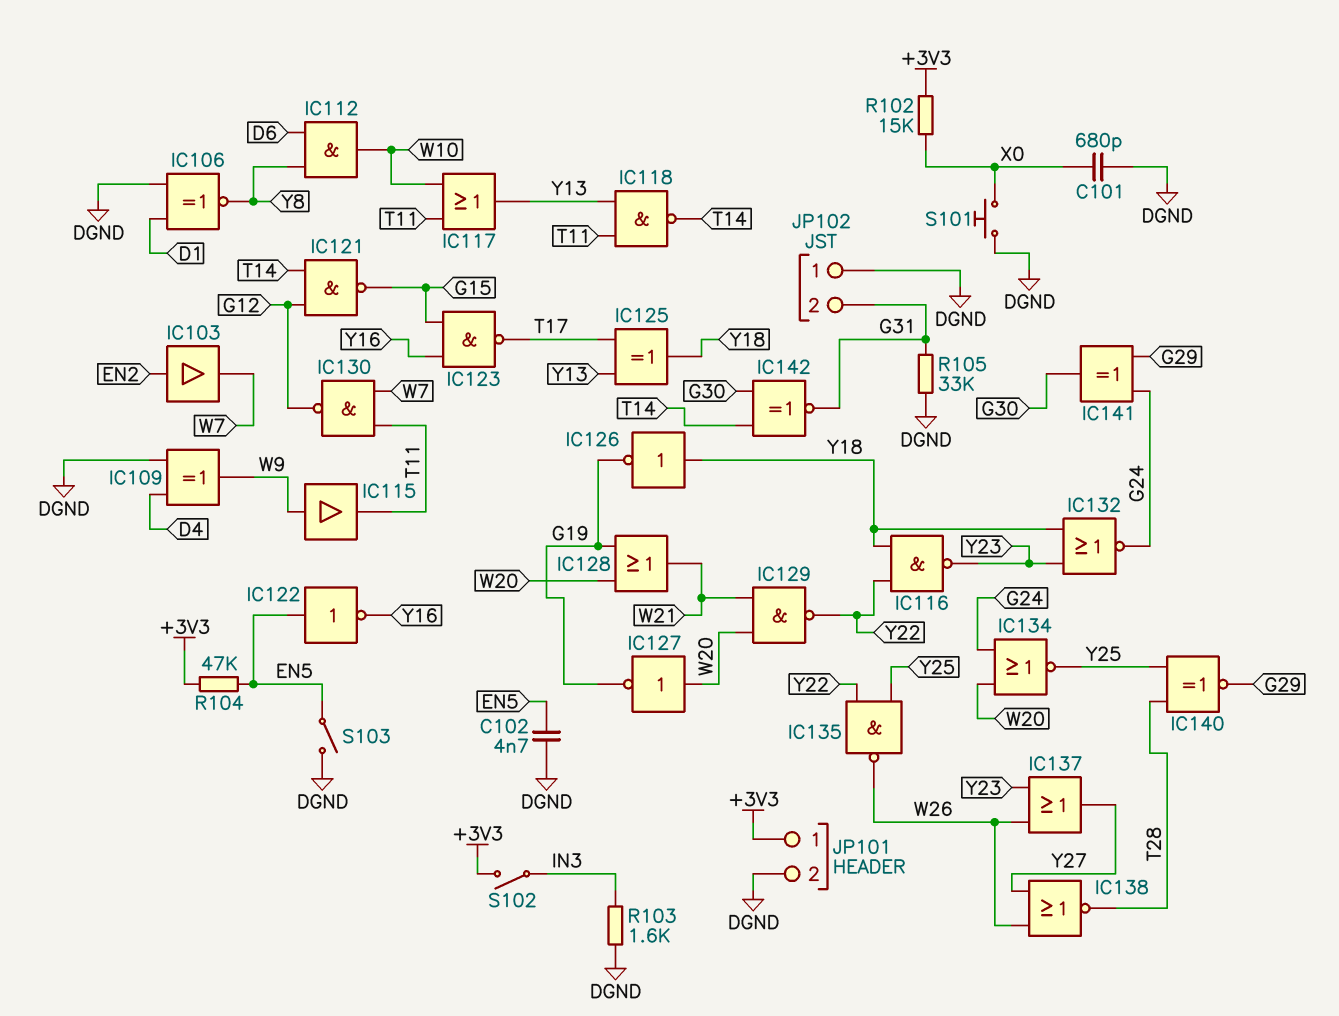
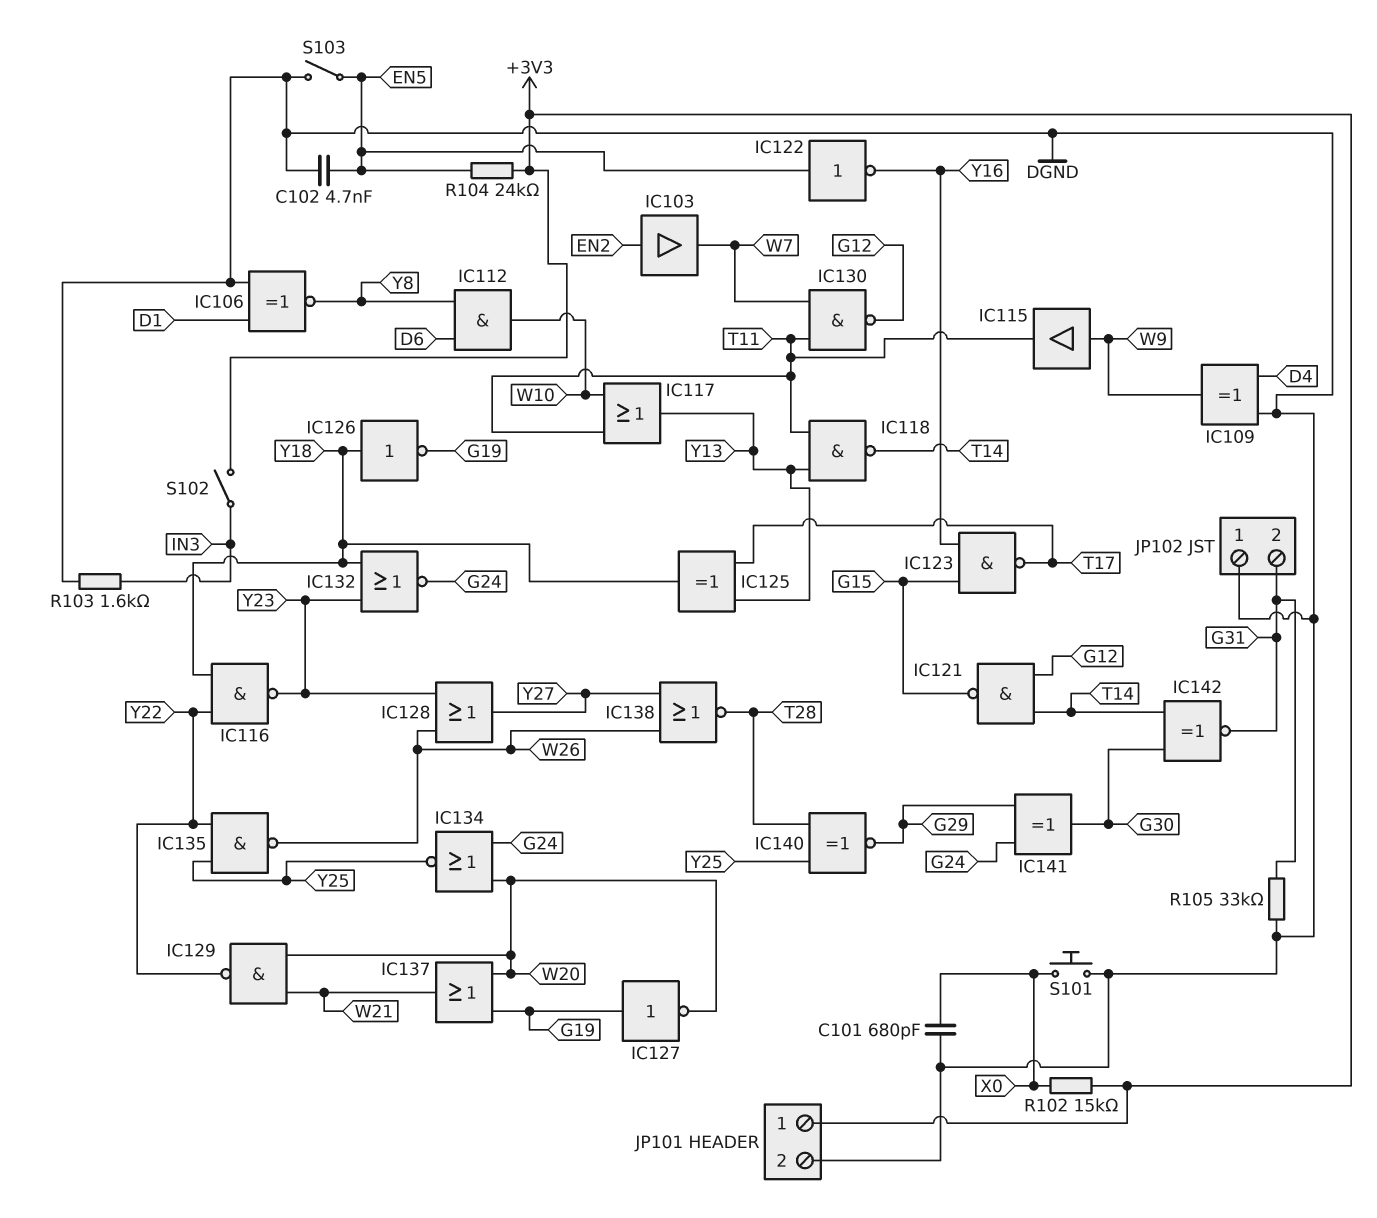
IC127: NOT (in W20, out G19) -> NOT (in G19, out W20)
IC128: OR (in G19, in W20, out W21) -> OR (in W26, in Y23, out Y27)
IC137: OR (in W26, in Y23, out Y27) -> OR (in G19, in W20, out W21)
R104: 47k (+3V3, EN5) -> 24k (+3V3, EN5)

